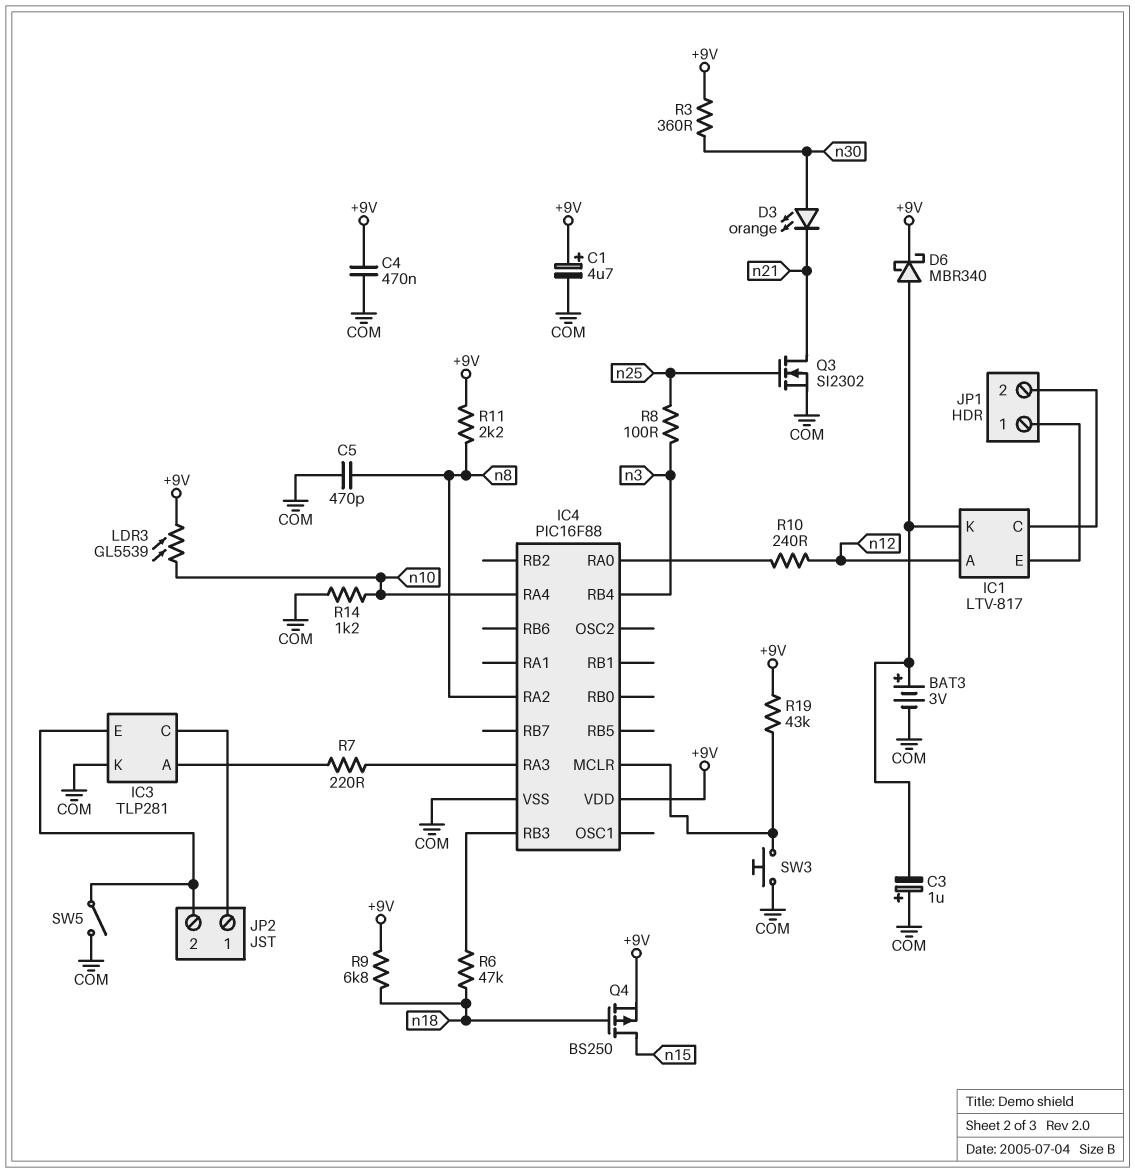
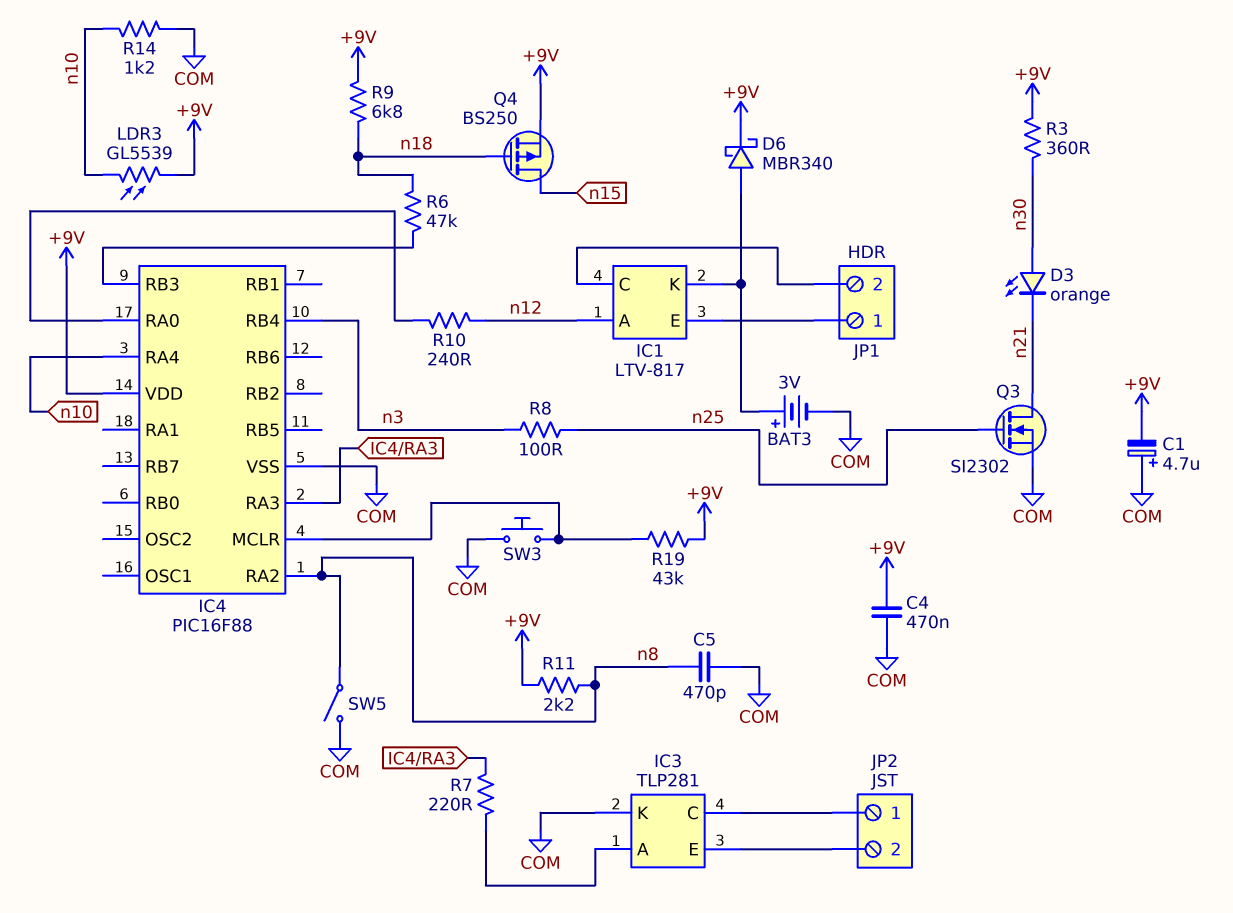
C1: 4.7uF (plus +9V, minus COM) -> 4.7uF (plus COM, minus +9V)
C3: 1uF (plus COM, minus IC1/K) -> none
SW5: switch (COM, IC3/E) -> switch (COM, n8)

